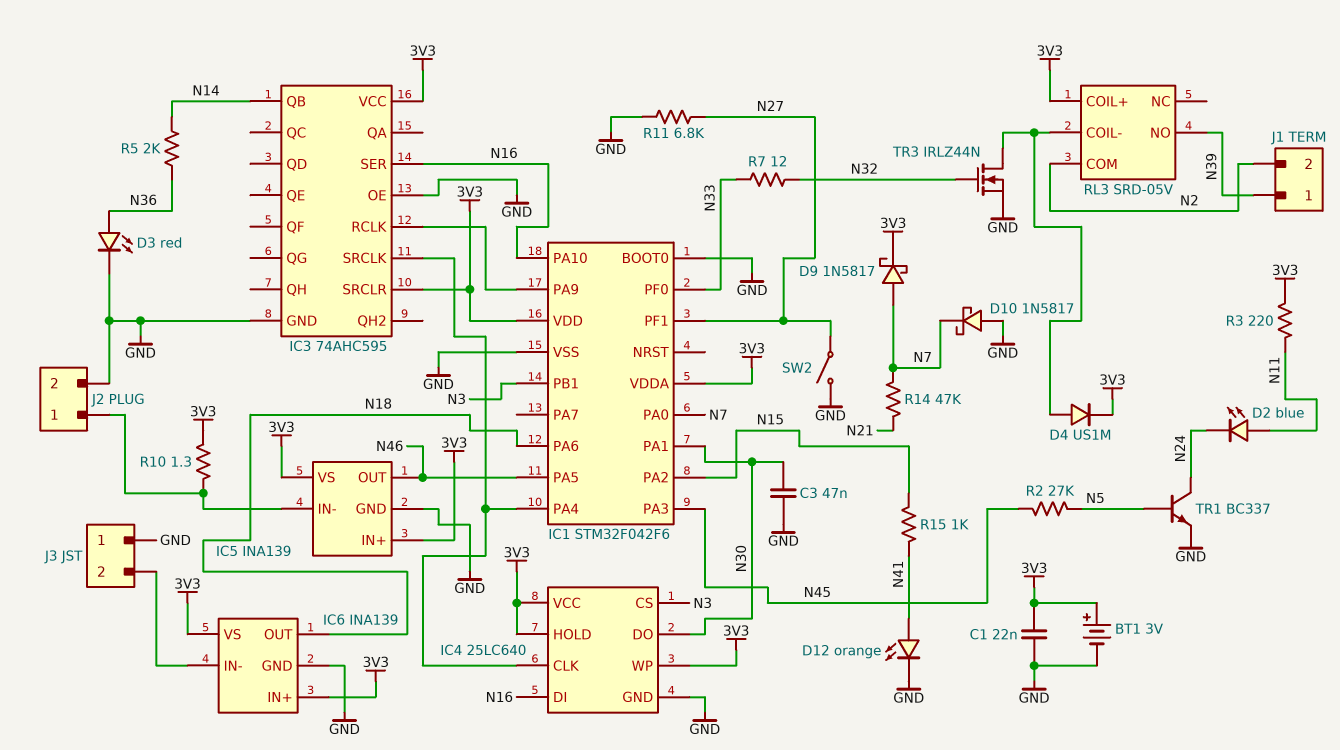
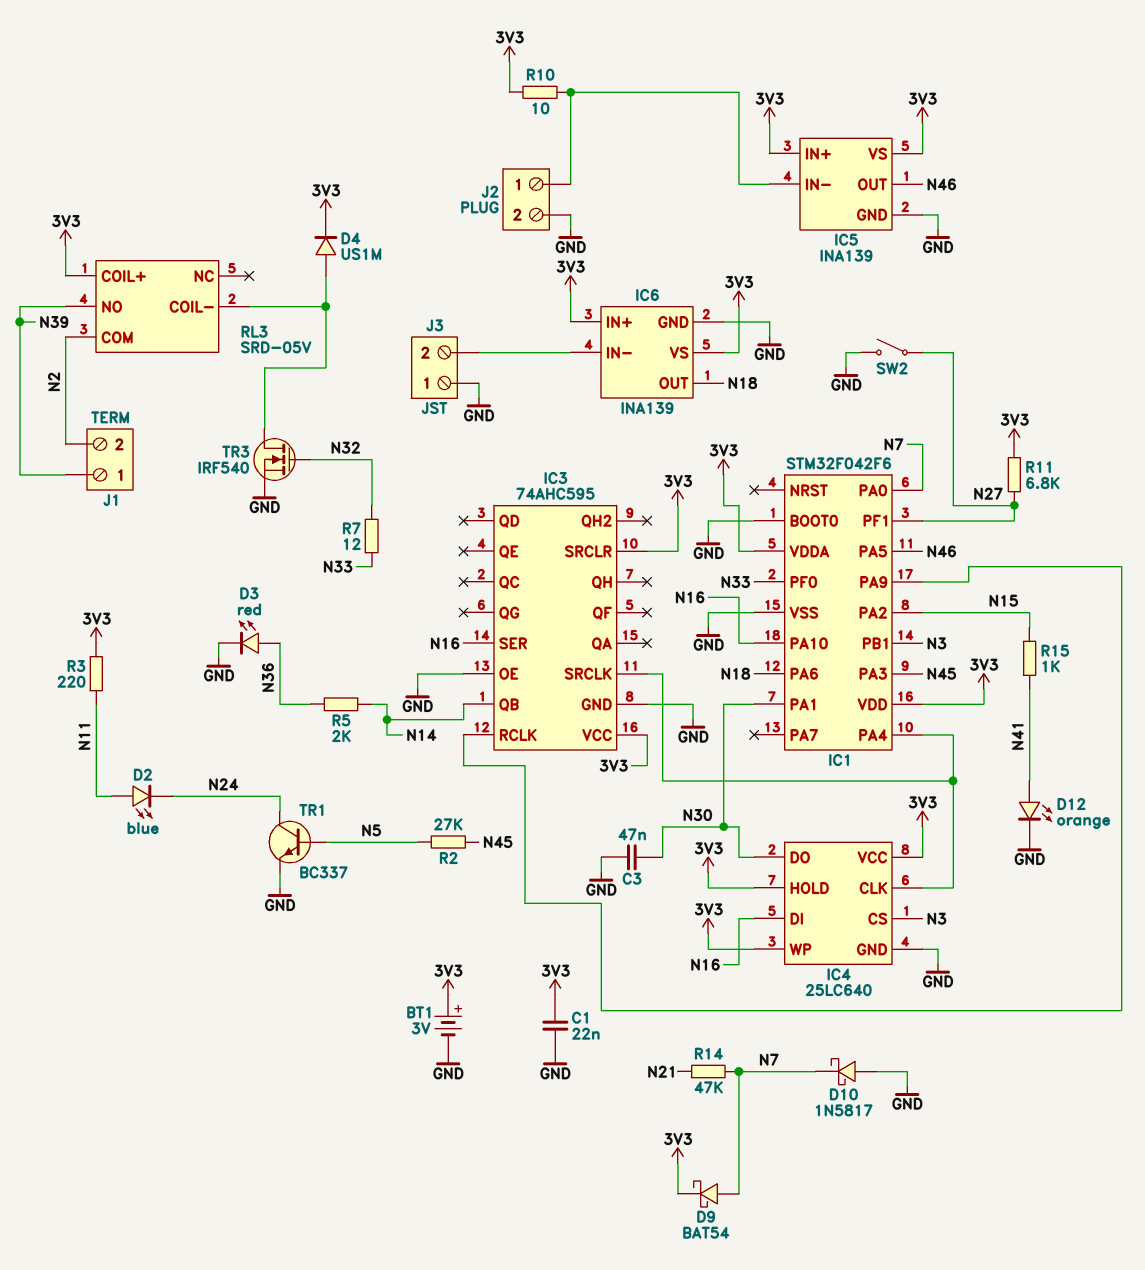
D9: schottky 1N5817 (A N7, K 3V3) -> schottky BAT54 (A N7, K 3V3)
R10: 1.3 (3V3, IC5/IN-) -> 10 (3V3, IC5/IN-)
R11: 6.8k (GND, N27) -> 6.8k (3V3, N27)
TR3: NMOS IRLZ44N (G N32, D RL3/COIL-, S GND) -> NMOS IRF540 (G N32, D RL3/COIL-, S GND)

